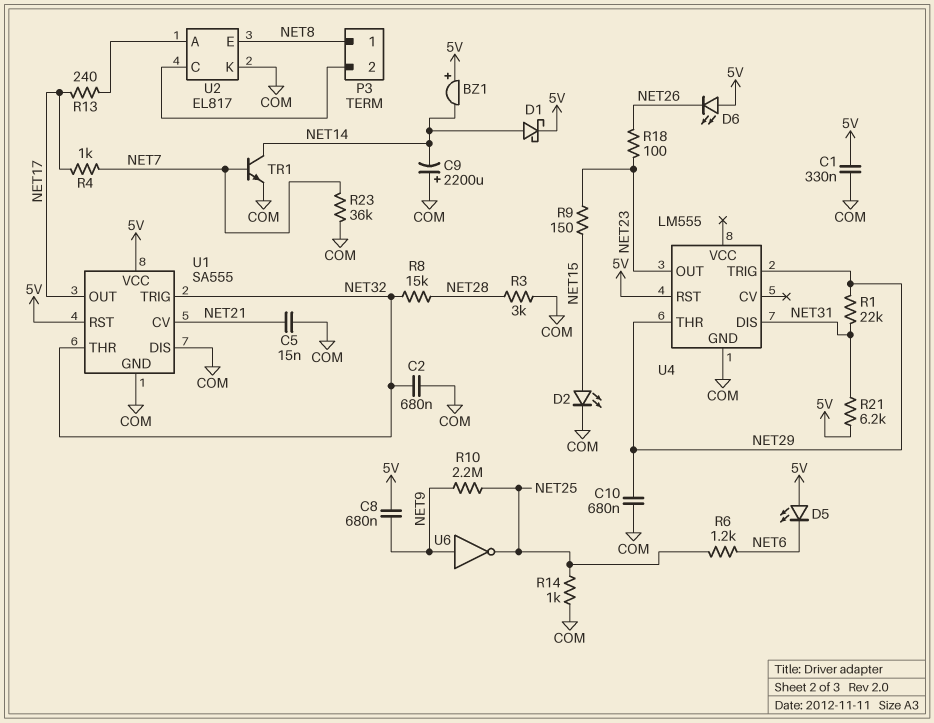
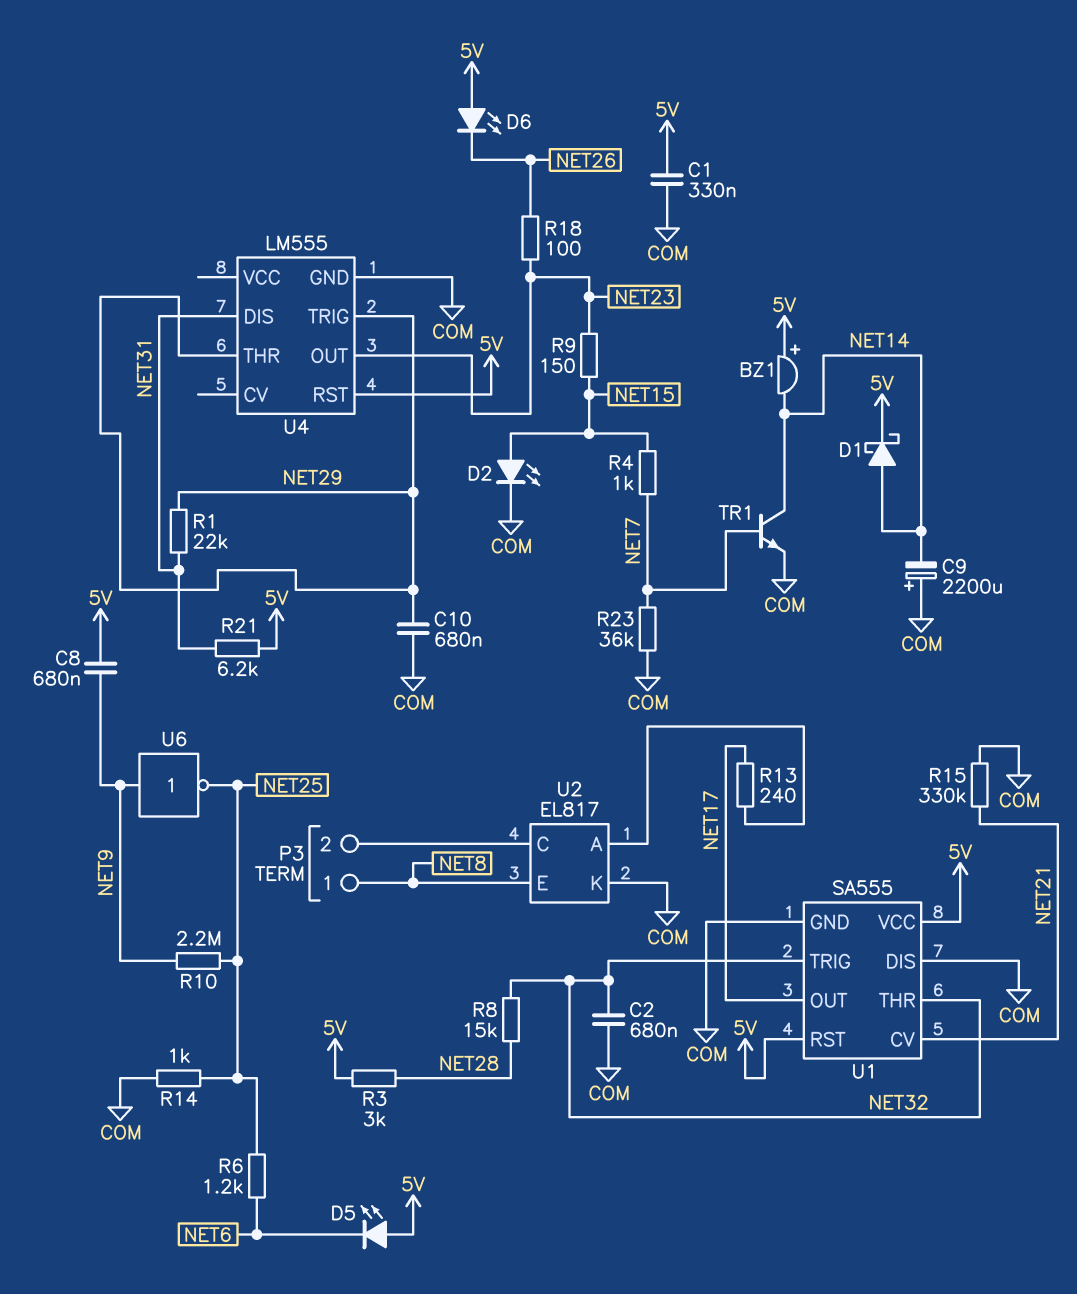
C5: 15nF (COM, NET21) -> none
R3: 3k (COM, NET28) -> 3k (5V, NET28)
R4: 1k (NET7, NET17) -> 1k (NET7, NET15)
R15: none -> 330k (COM, NET21)

